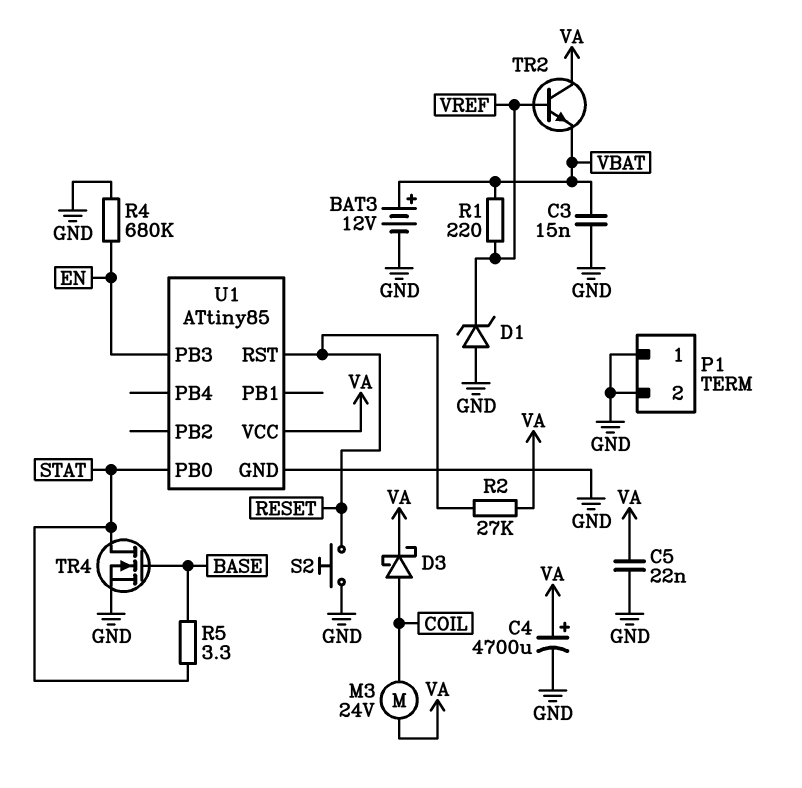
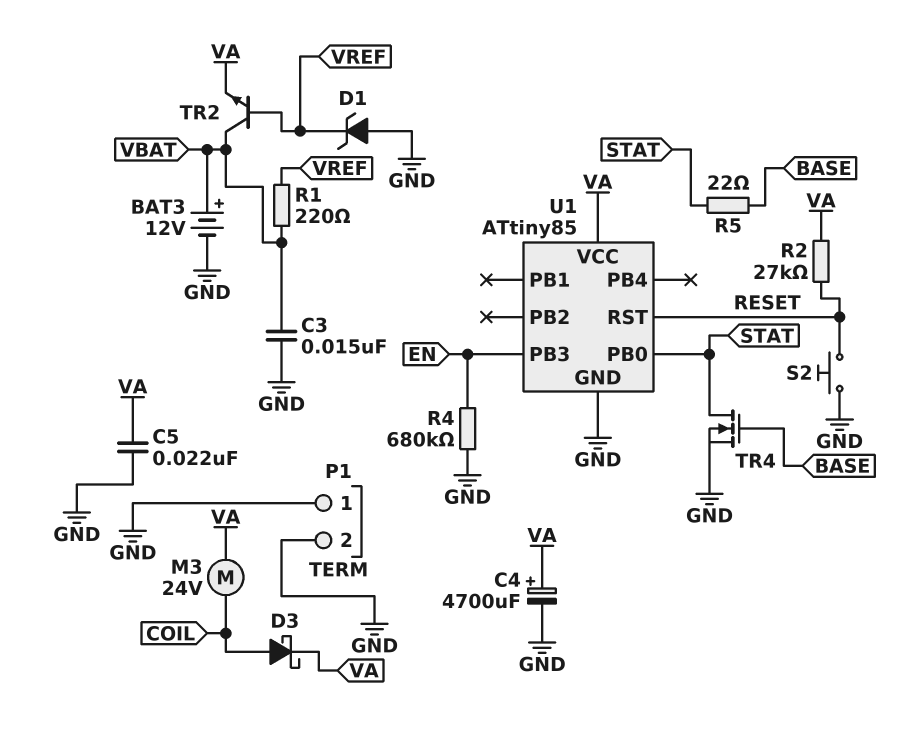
R5: 3.3 (BASE, STAT) -> 22 (BASE, STAT)
TR2: NPN (B VREF, C VA, E VBAT) -> NPN (B VREF, C VBAT, E VA)

